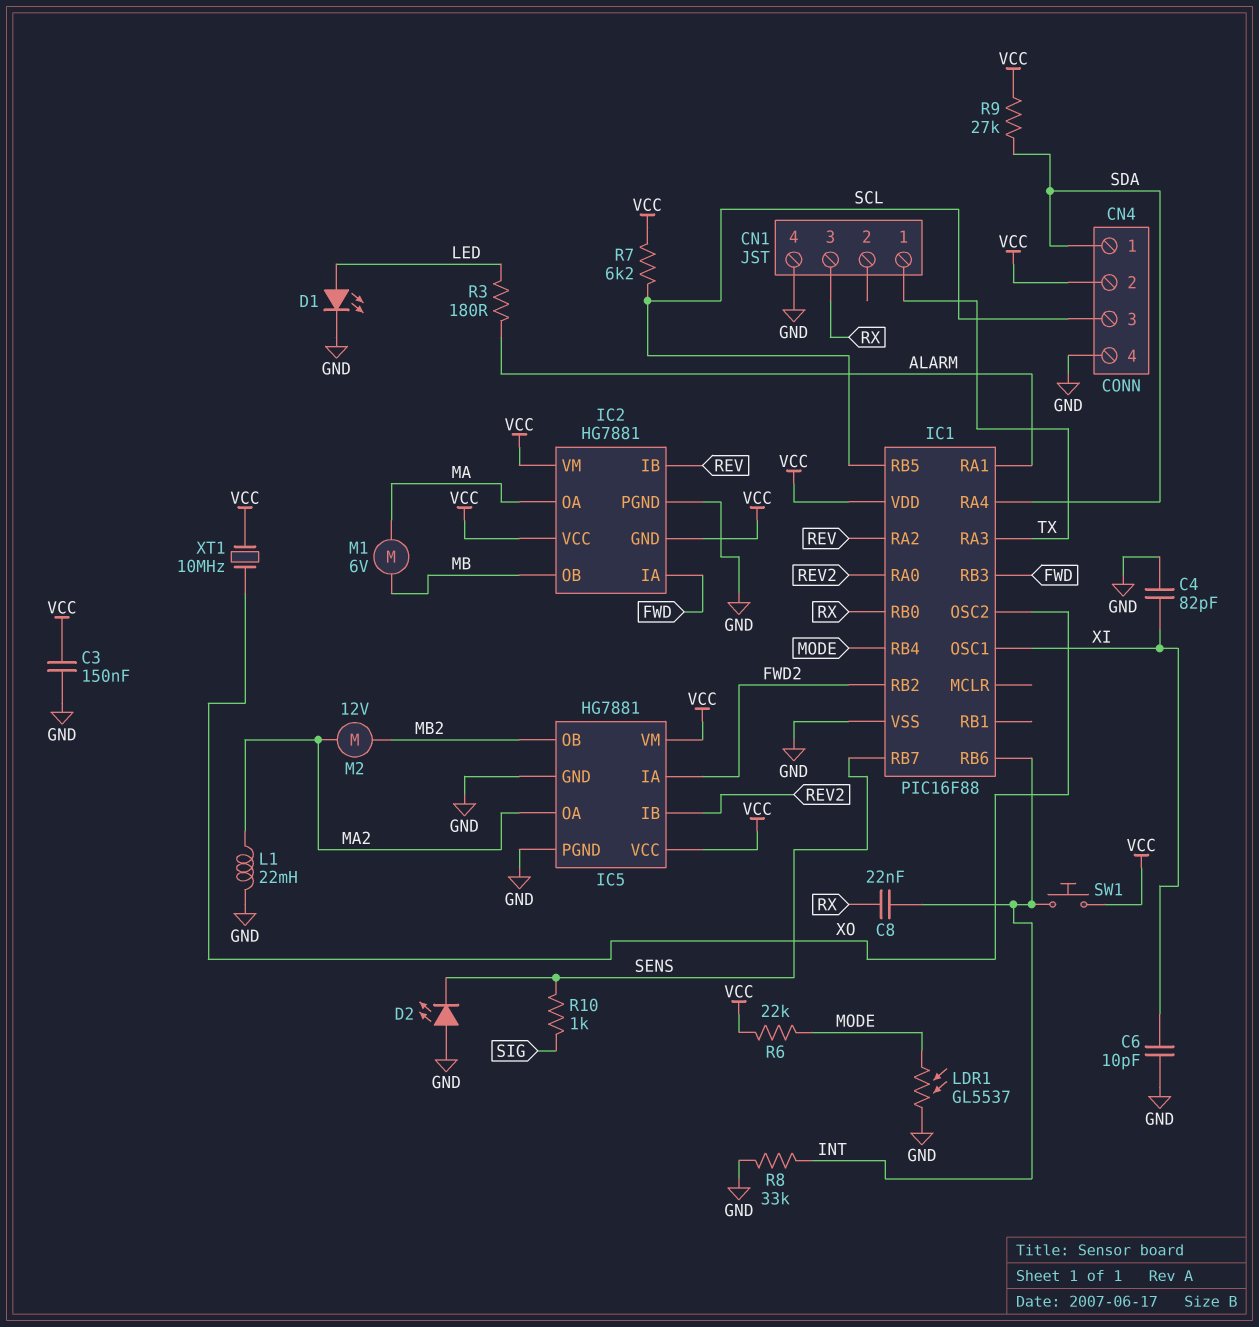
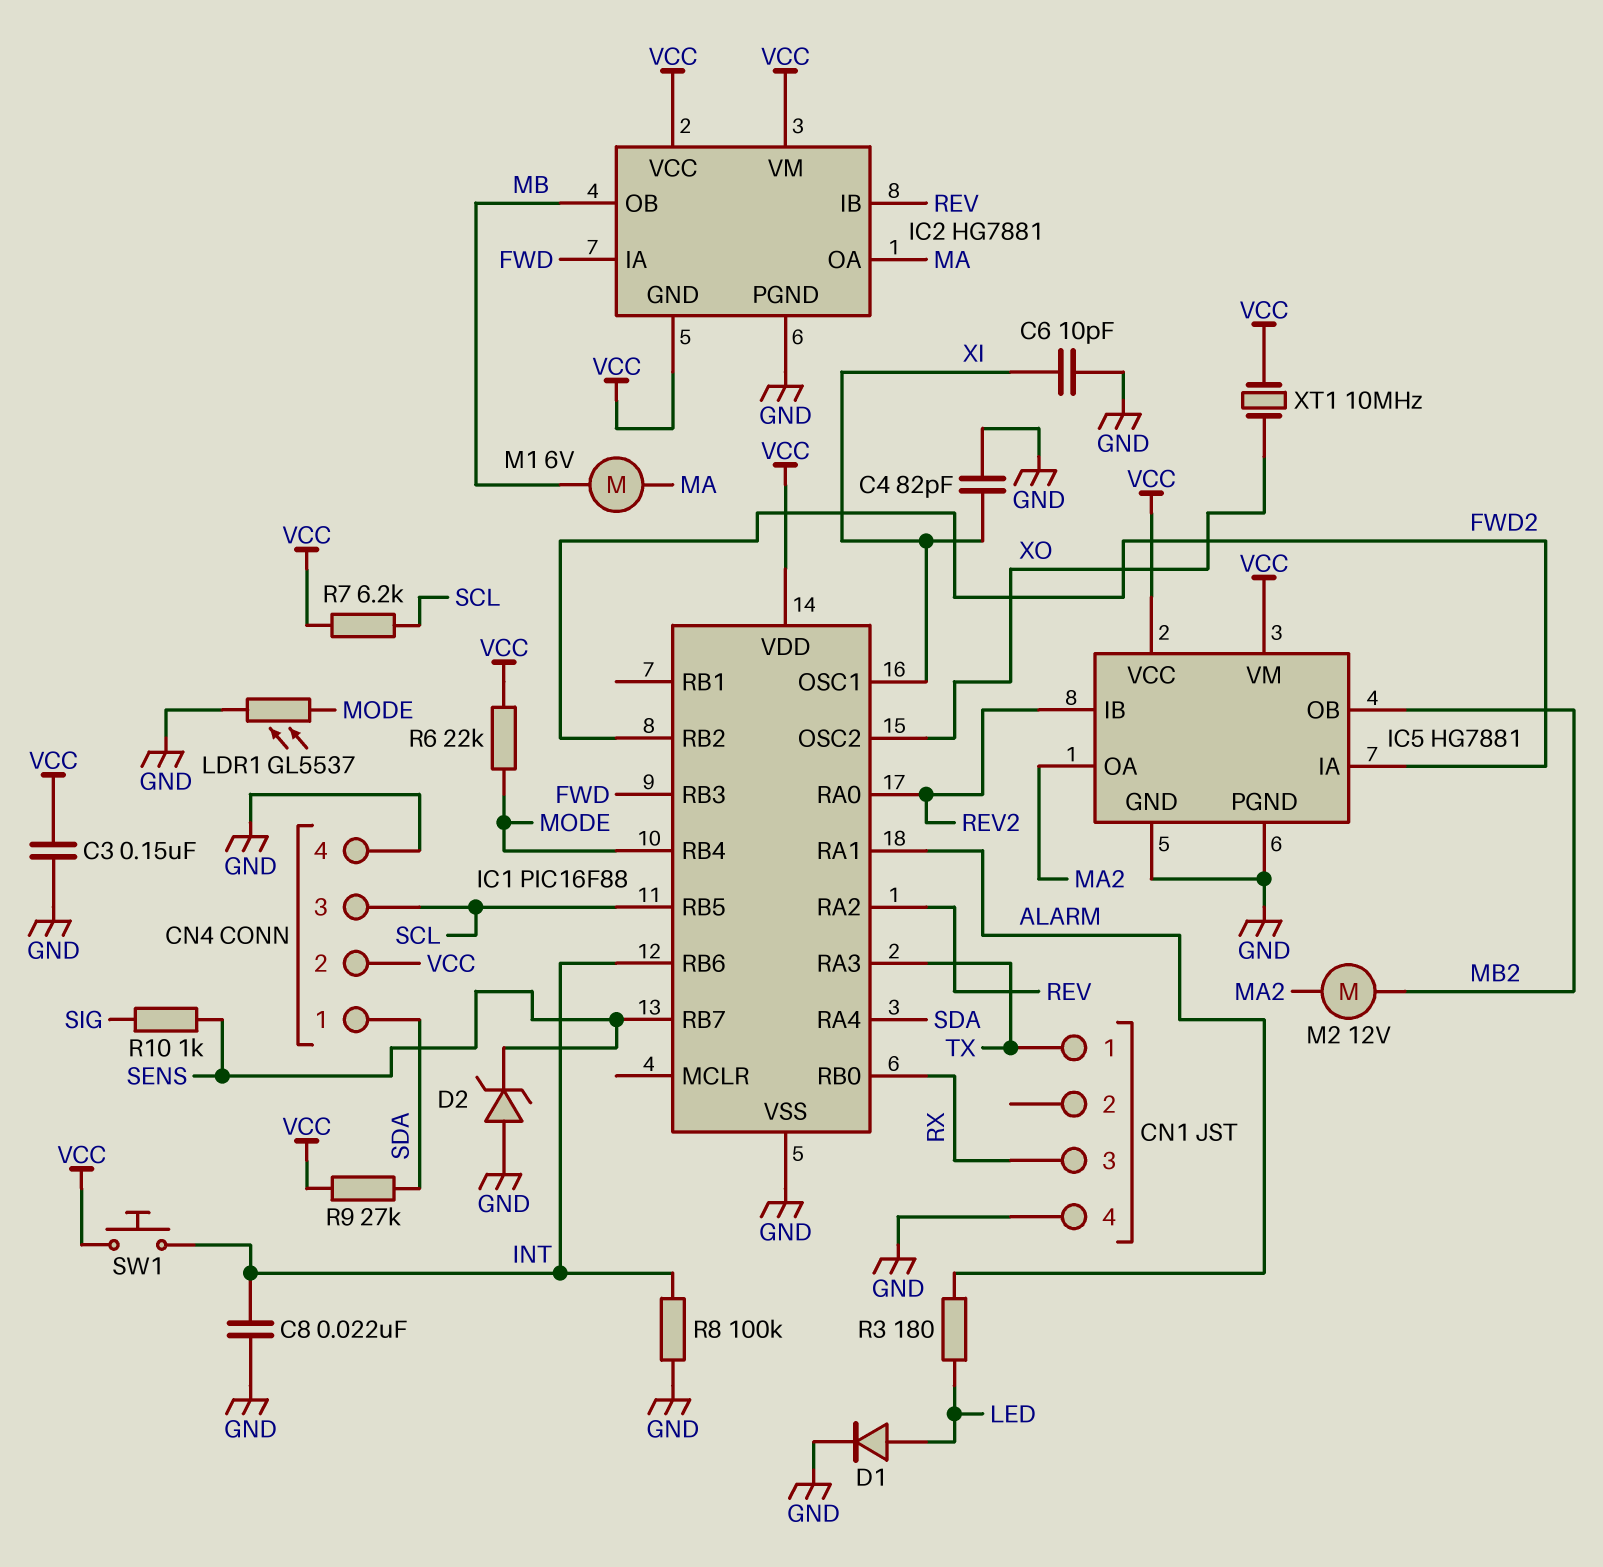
C8: 22nF (INT, RX) -> 22nF (GND, INT)
D1: LED (A LED, K GND) -> diode (A LED, K GND)
D2: LED (A GND, K SENS) -> zener (A GND, K SENS)
L1: 22mH (GND, MA2) -> none
R8: 33k (GND, INT) -> 100k (GND, INT)

